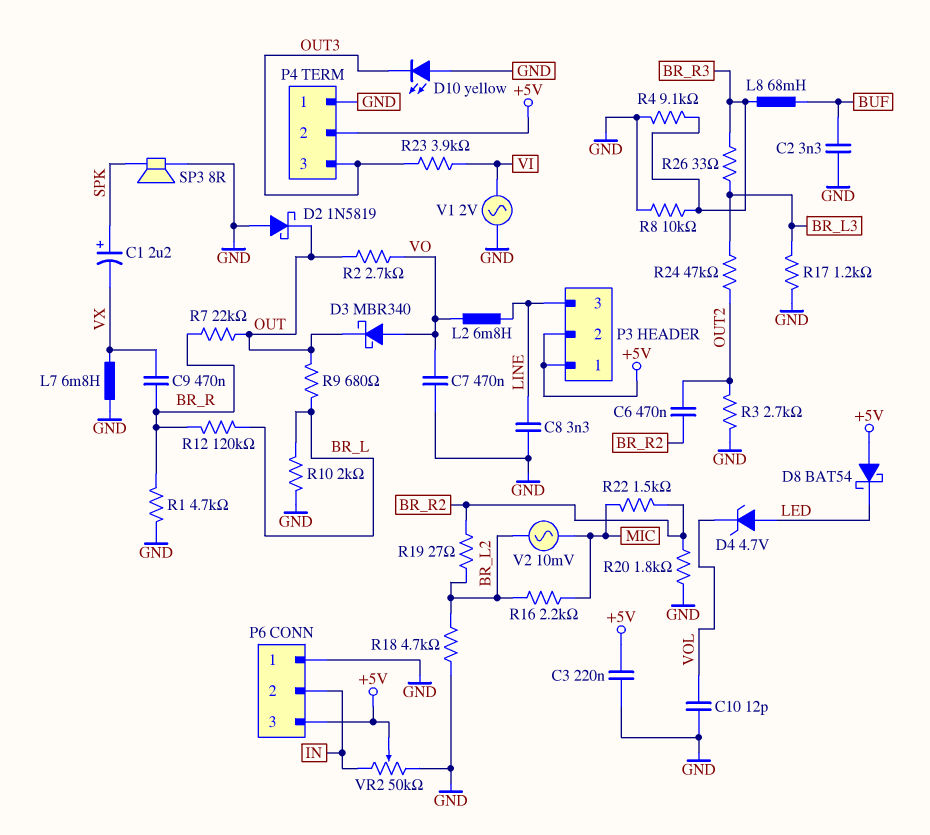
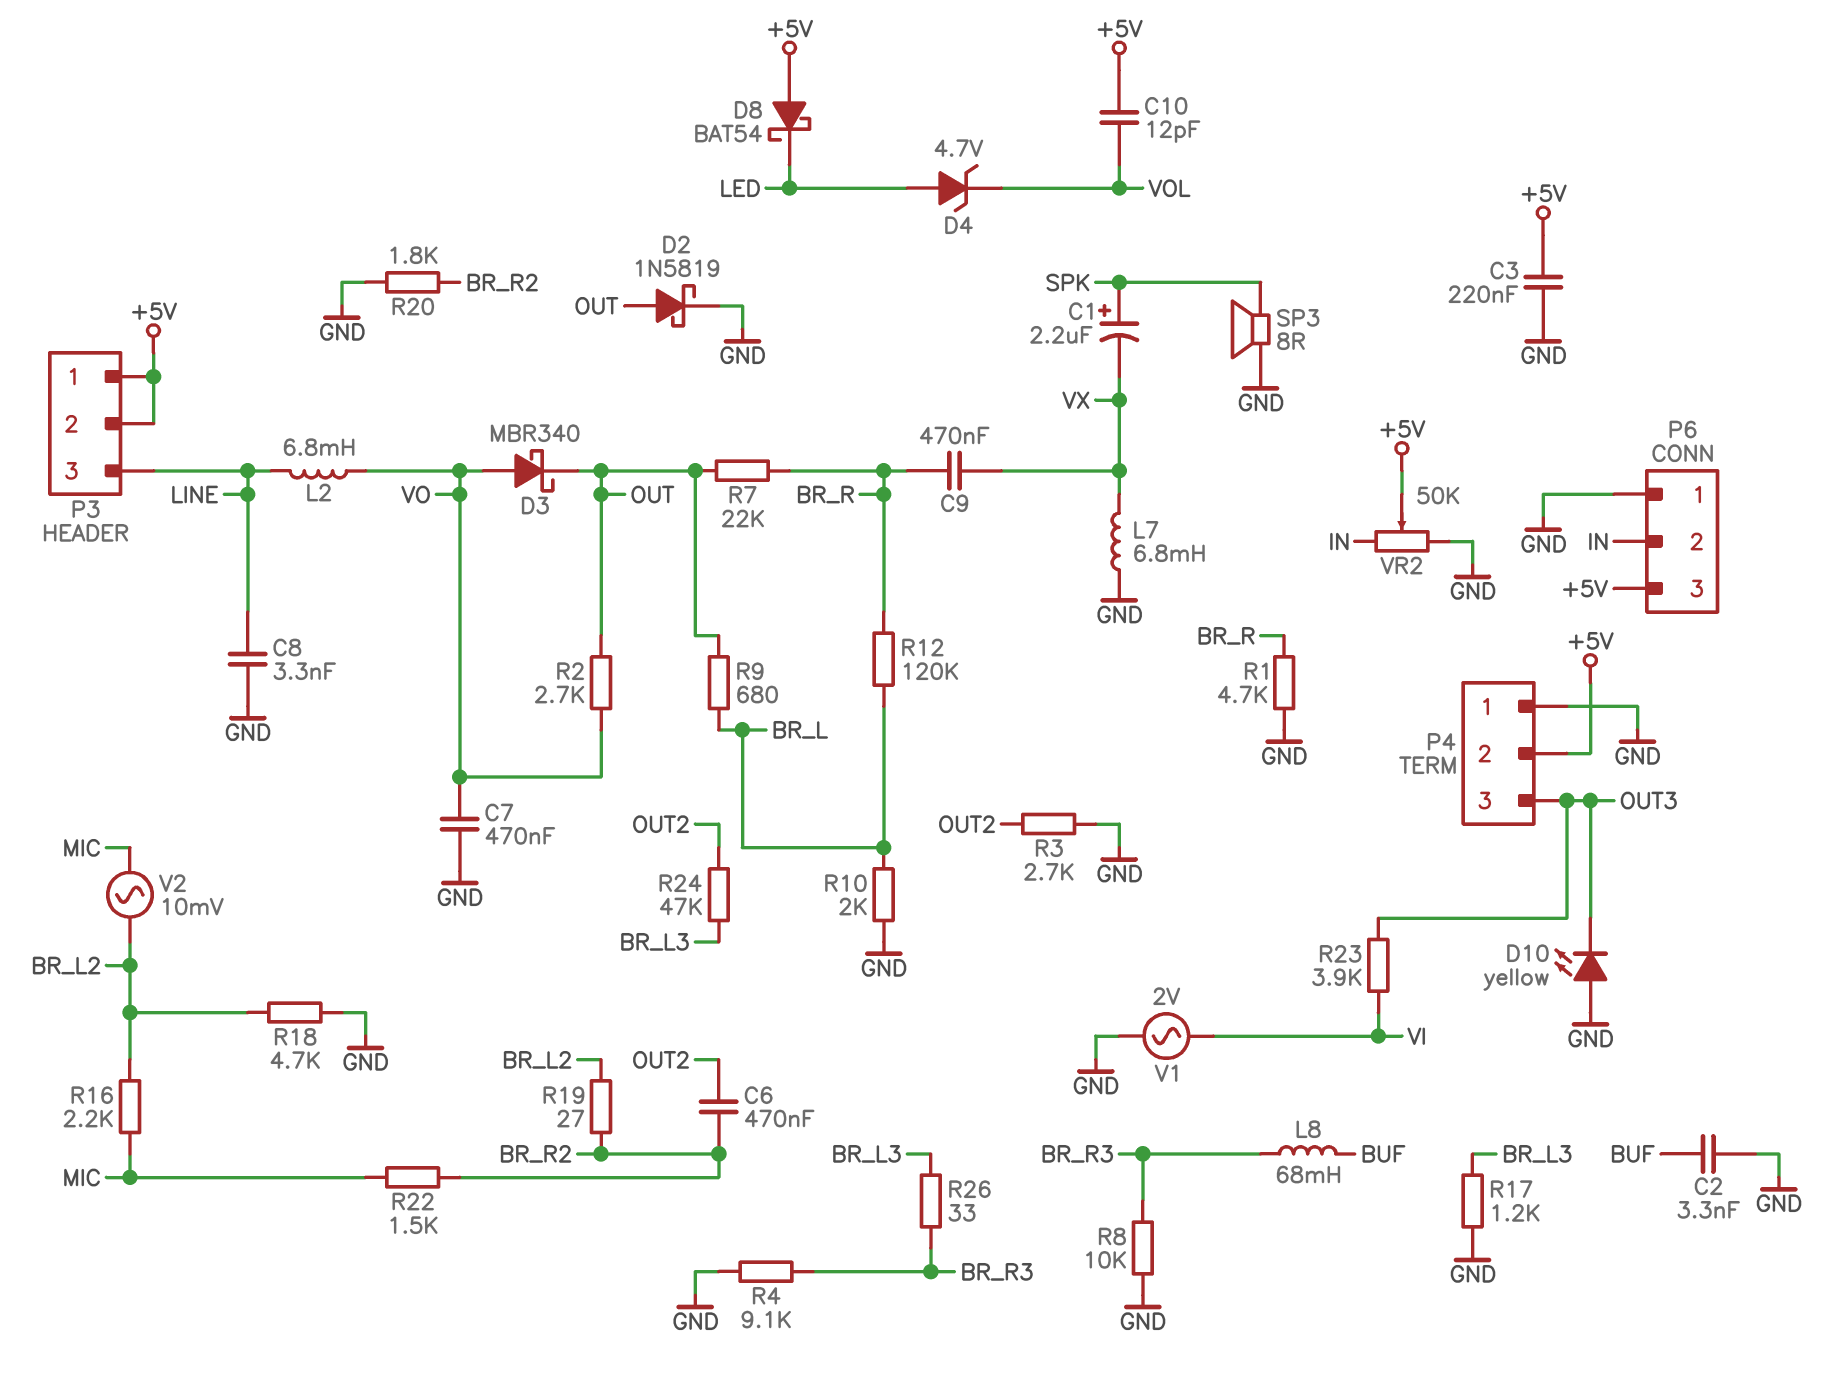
C10: 12pF (GND, VOL) -> 12pF (+5V, VOL)
D2: schottky 1N5819 (A GND, K OUT) -> schottky 1N5819 (A OUT, K GND)

